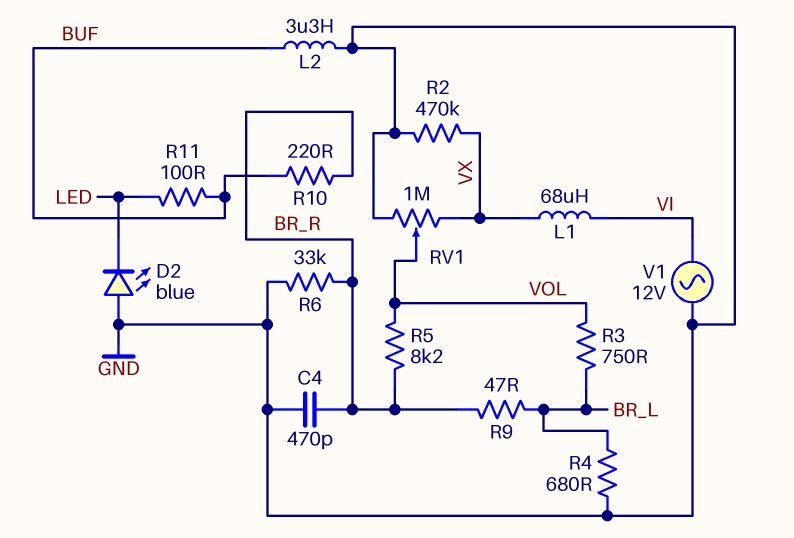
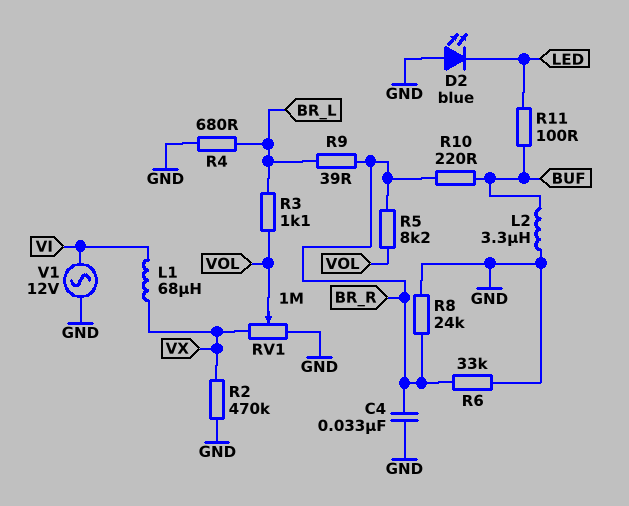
C4: 470pF (BR_R, GND) -> 33nF (BR_R, GND)
R3: 750 (BR_L, VOL) -> 1.1k (BR_L, VOL)
R8: none -> 24k (BR_R, GND)
R9: 47 (BR_L, BR_R) -> 39 (BR_L, BR_R)

